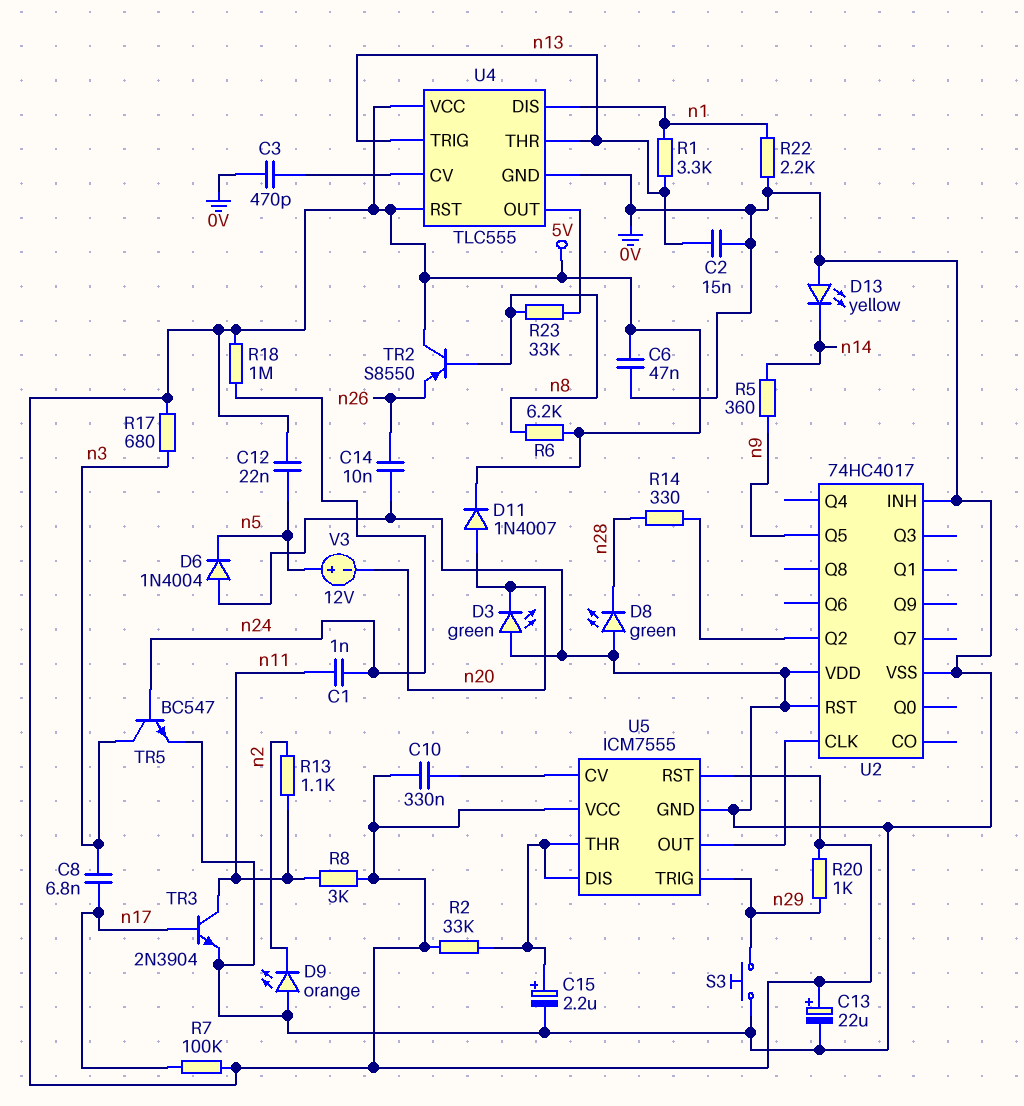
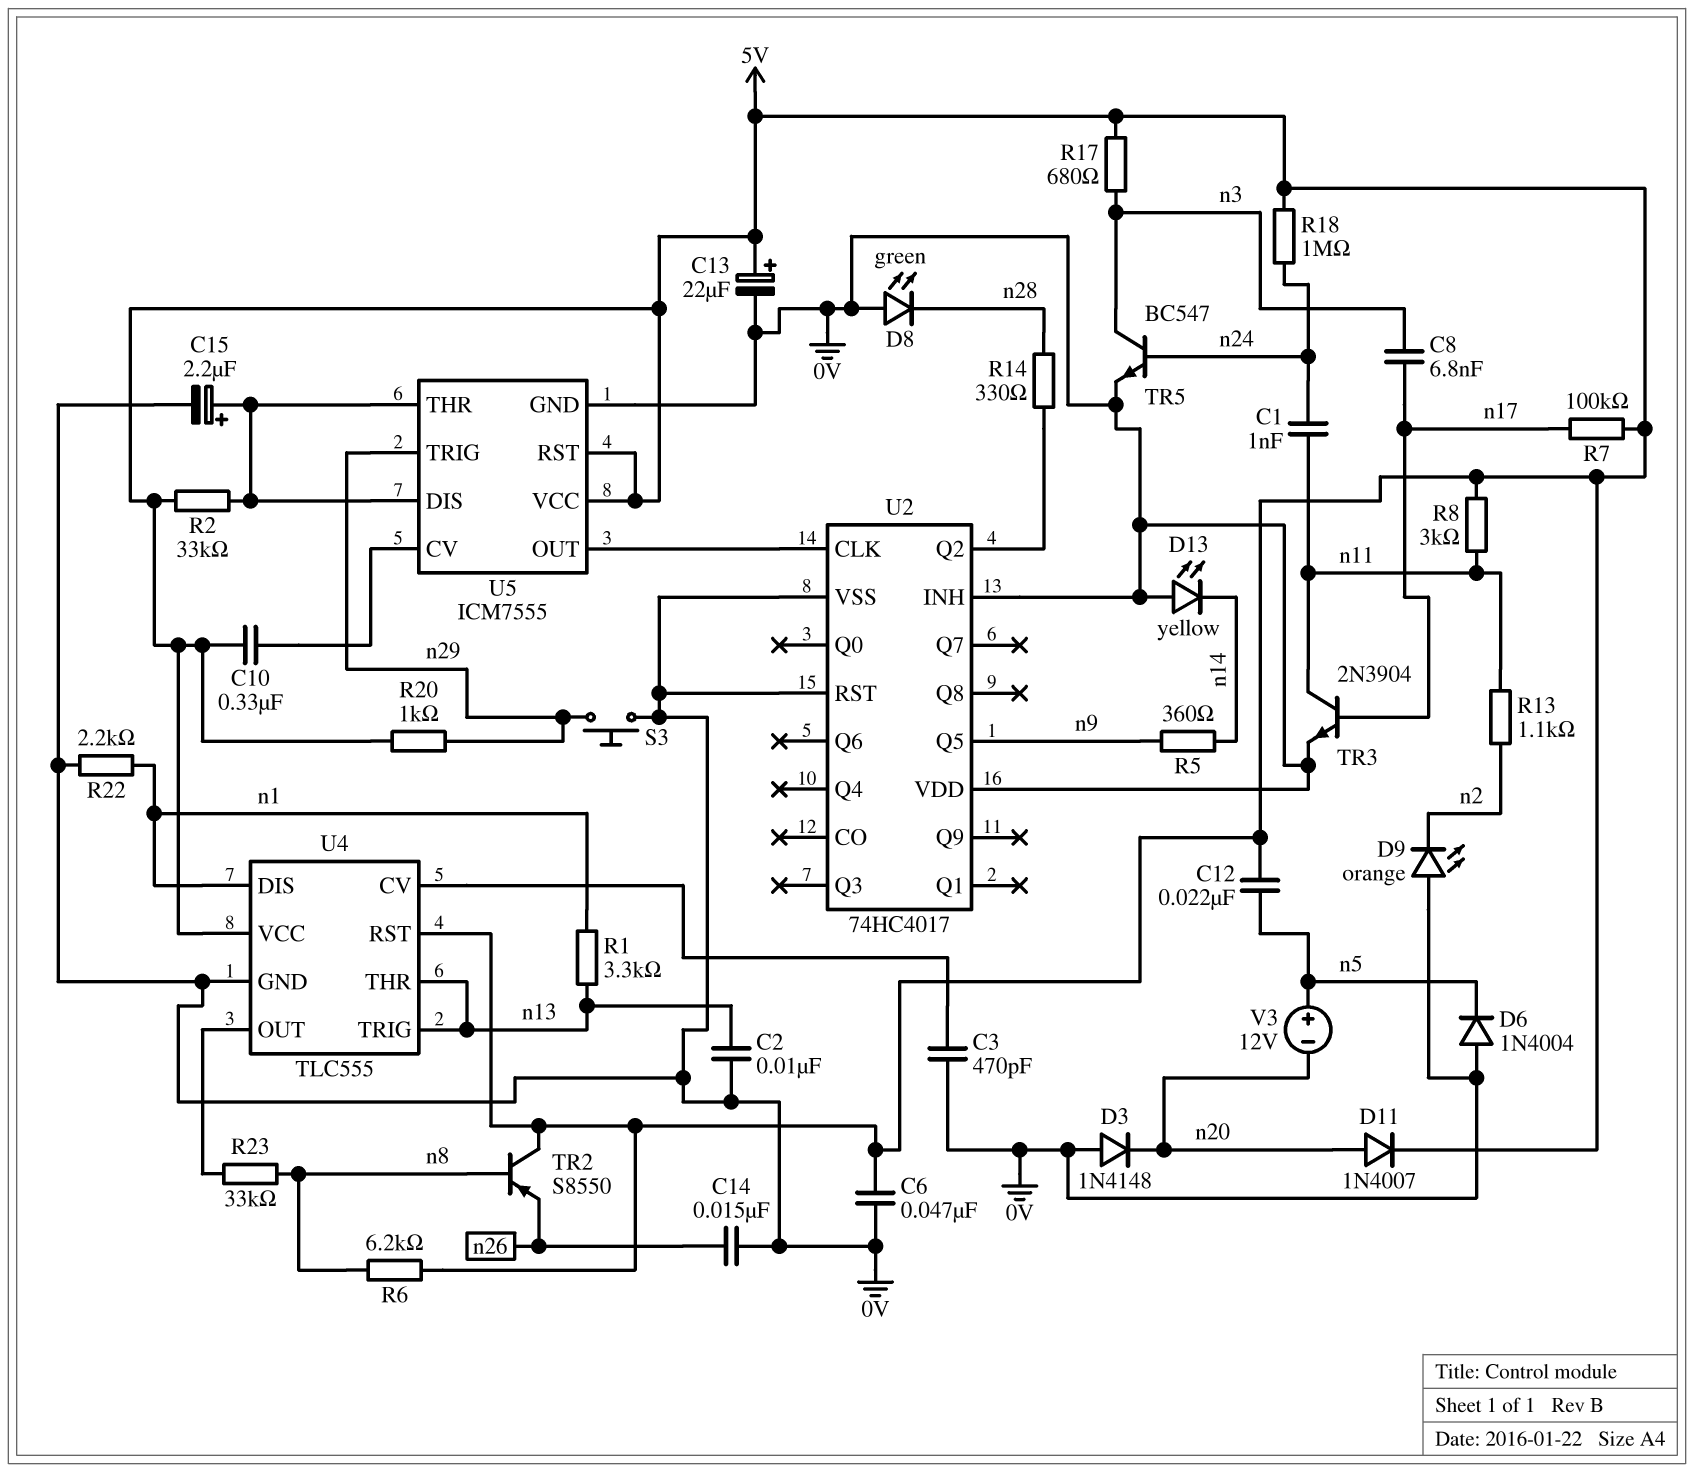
C2: 15nF (0V, n13) -> 10nF (0V, n13)
C14: 10nF (0V, n26) -> 15nF (0V, n26)
D3: LED green (A 0V, K n20) -> diode 1N4148 (A 0V, K n20)

